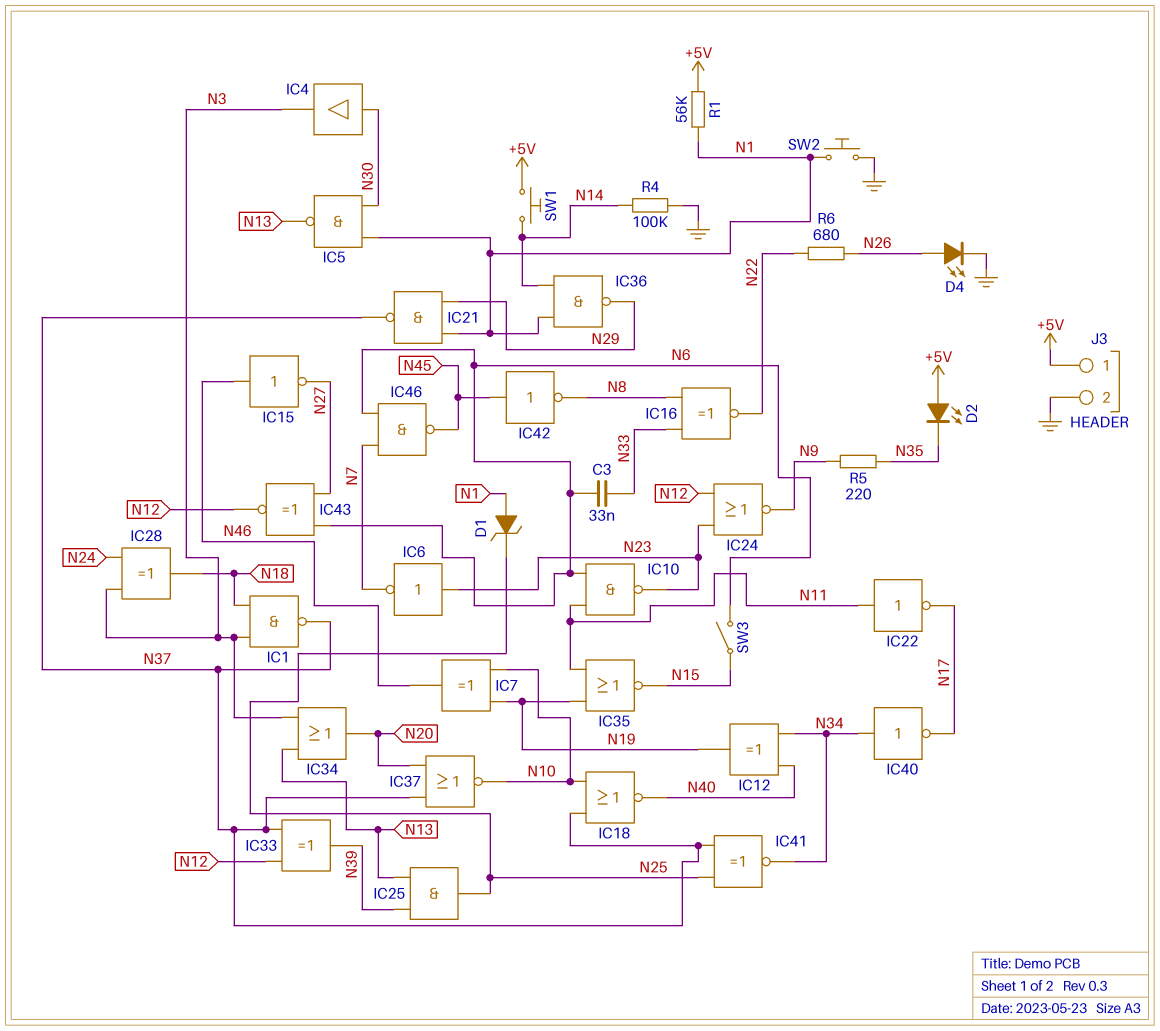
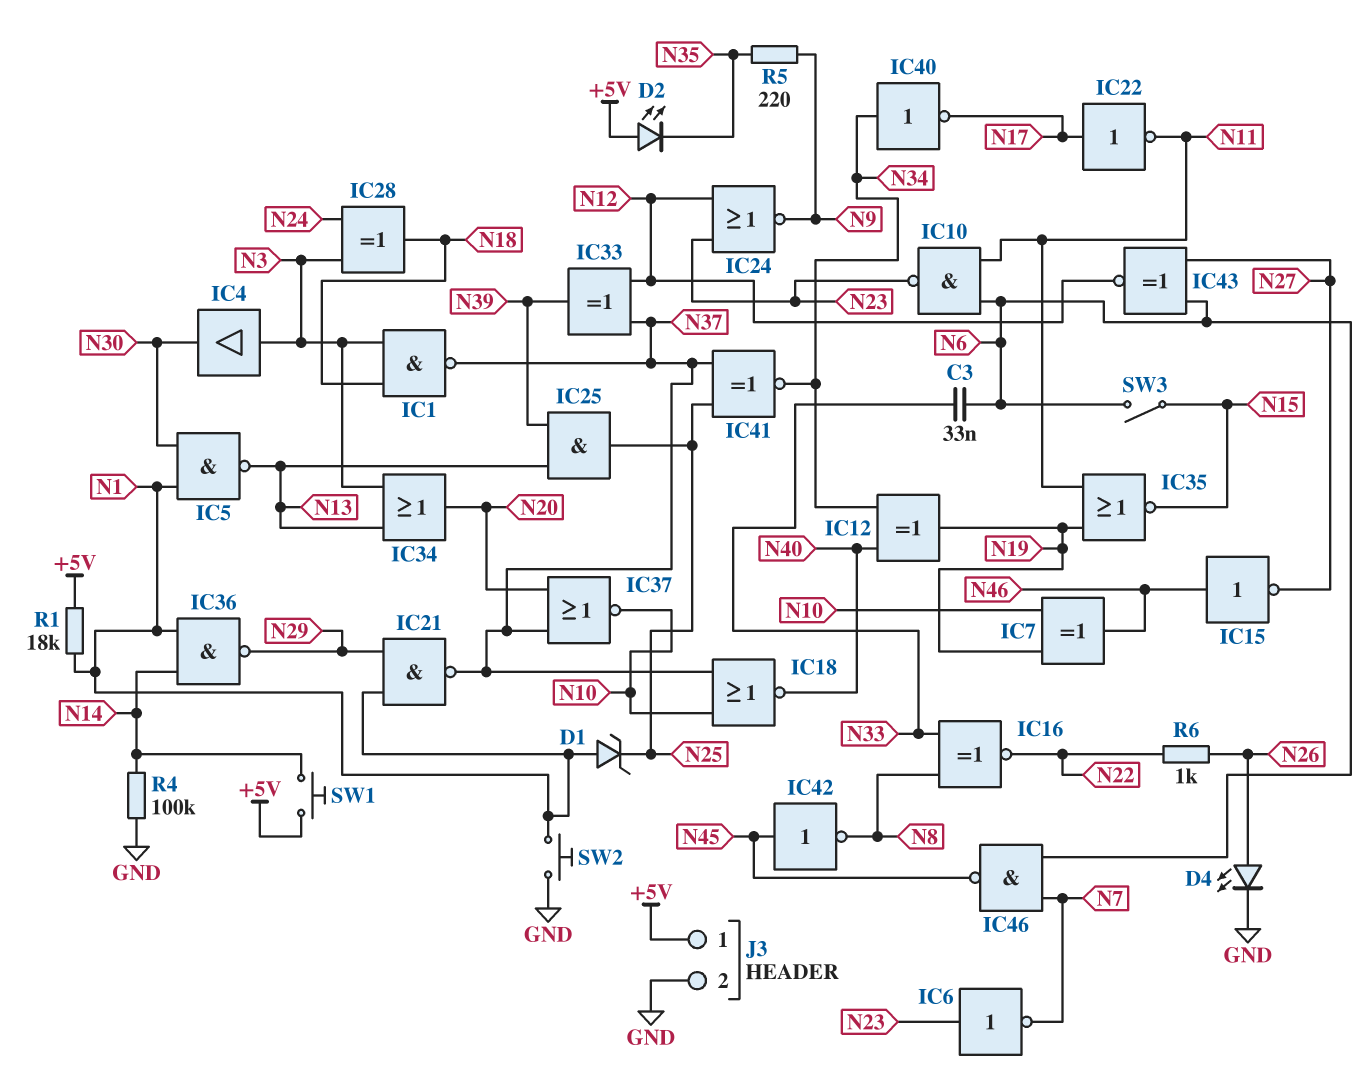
IC4: buffer (in N30, out N3) -> buffer (in N3, out N30)
IC22: NOT (in N11, out N17) -> NOT (in N17, out N11)
R1: 56k (+5V, N1) -> 18k (+5V, N1)
R6: 680 (N22, N26) -> 1k (N22, N26)

